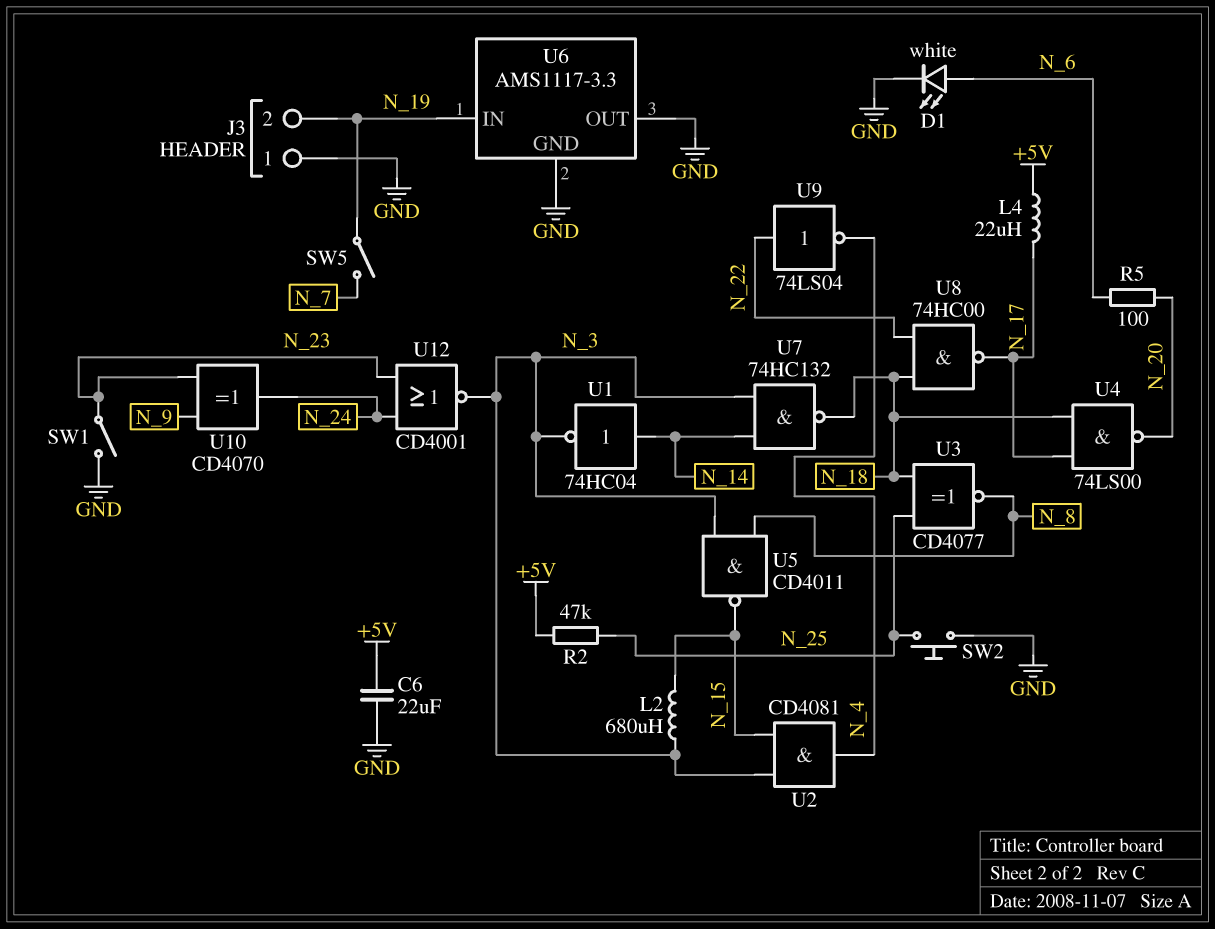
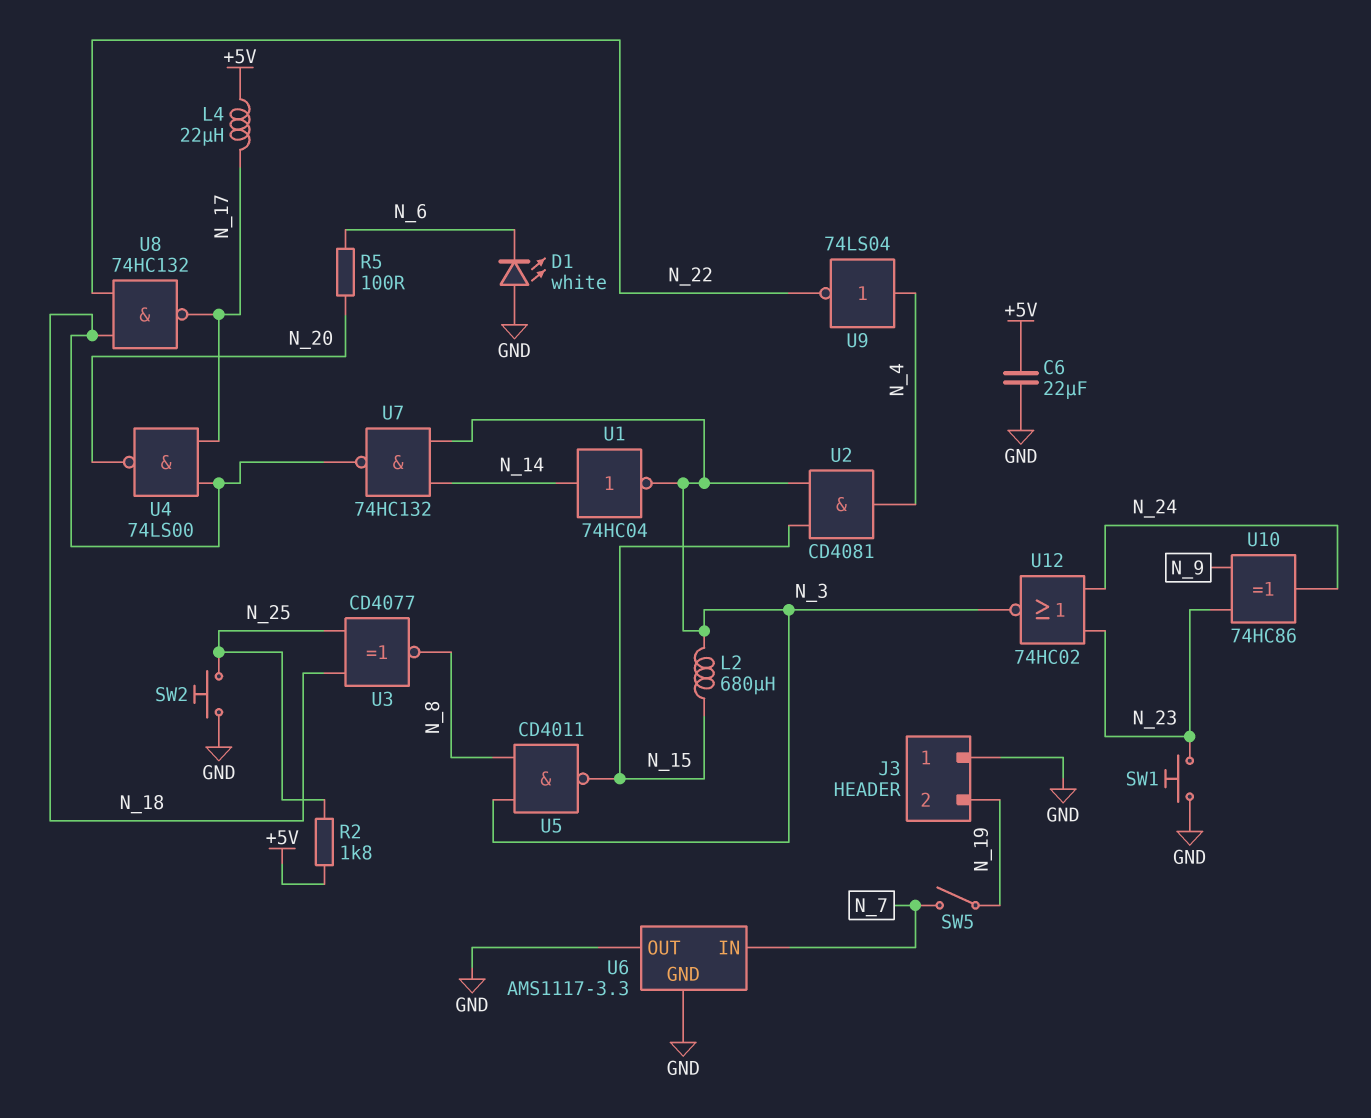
D1: LED white (A N_6, K GND) -> LED white (A GND, K N_6)
R2: 47k (+5V, N_25) -> 1.8k (+5V, N_25)
SW1: switch (GND, N_23) -> button (GND, N_23)
U6 pin IN: N_19 -> N_7
U8: NAND 74HC00 (in N_18, in N_22, out N_17) -> NAND 74HC132 (in N_18, in N_22, out N_17)
U9: NOT 74LS04 (in N_22, out N_4) -> NOT 74LS04 (in N_4, out N_22)
U10: XOR CD4070 (in N_9, in N_23, out N_24) -> XOR 74HC86 (in N_9, in N_23, out N_24)
U12: NOR CD4001 (in N_23, in N_24, out N_3) -> NOR 74HC02 (in N_23, in N_24, out N_3)

